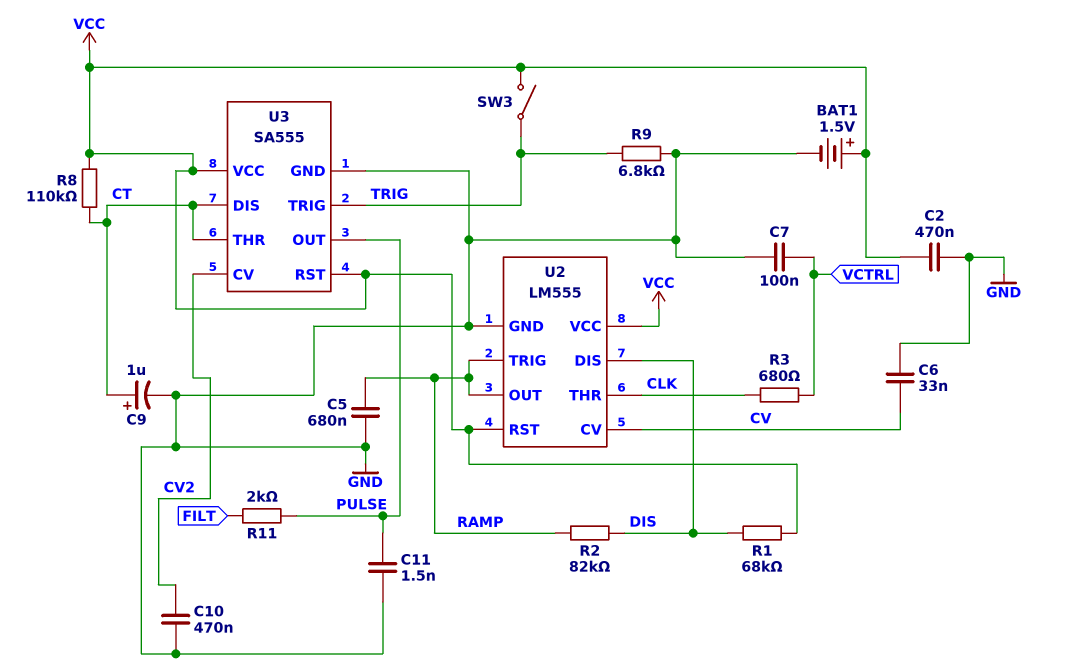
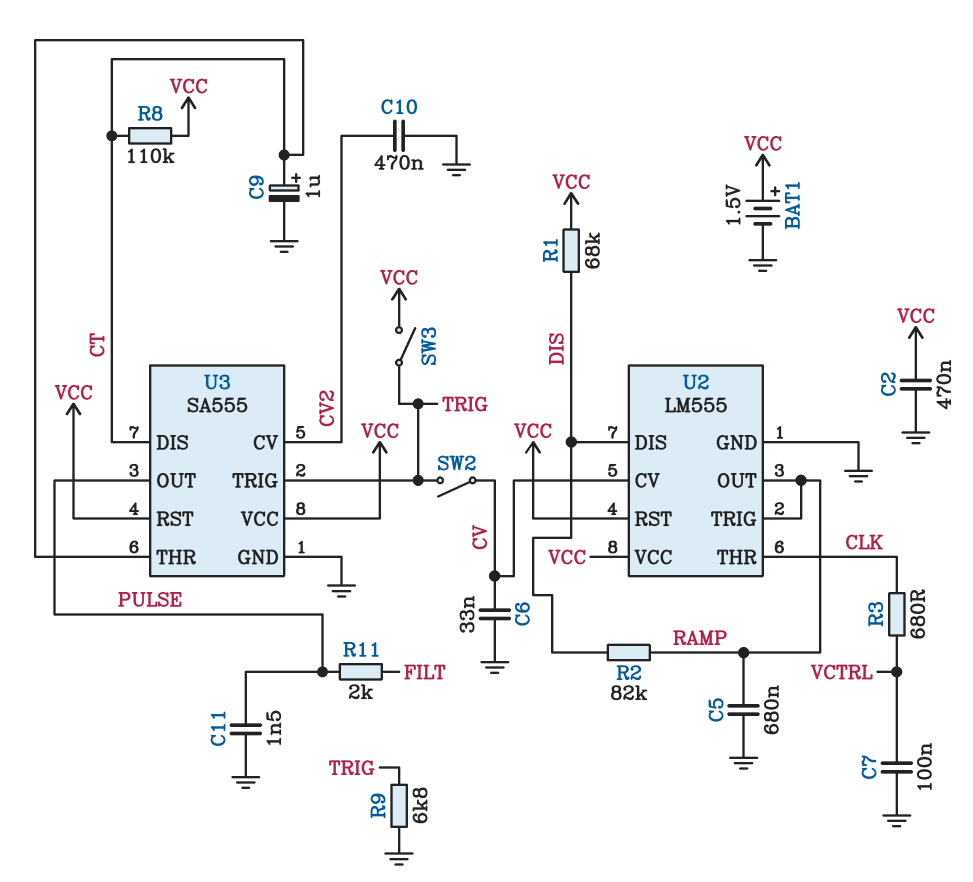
SW2: none -> switch (CV, TRIG)

